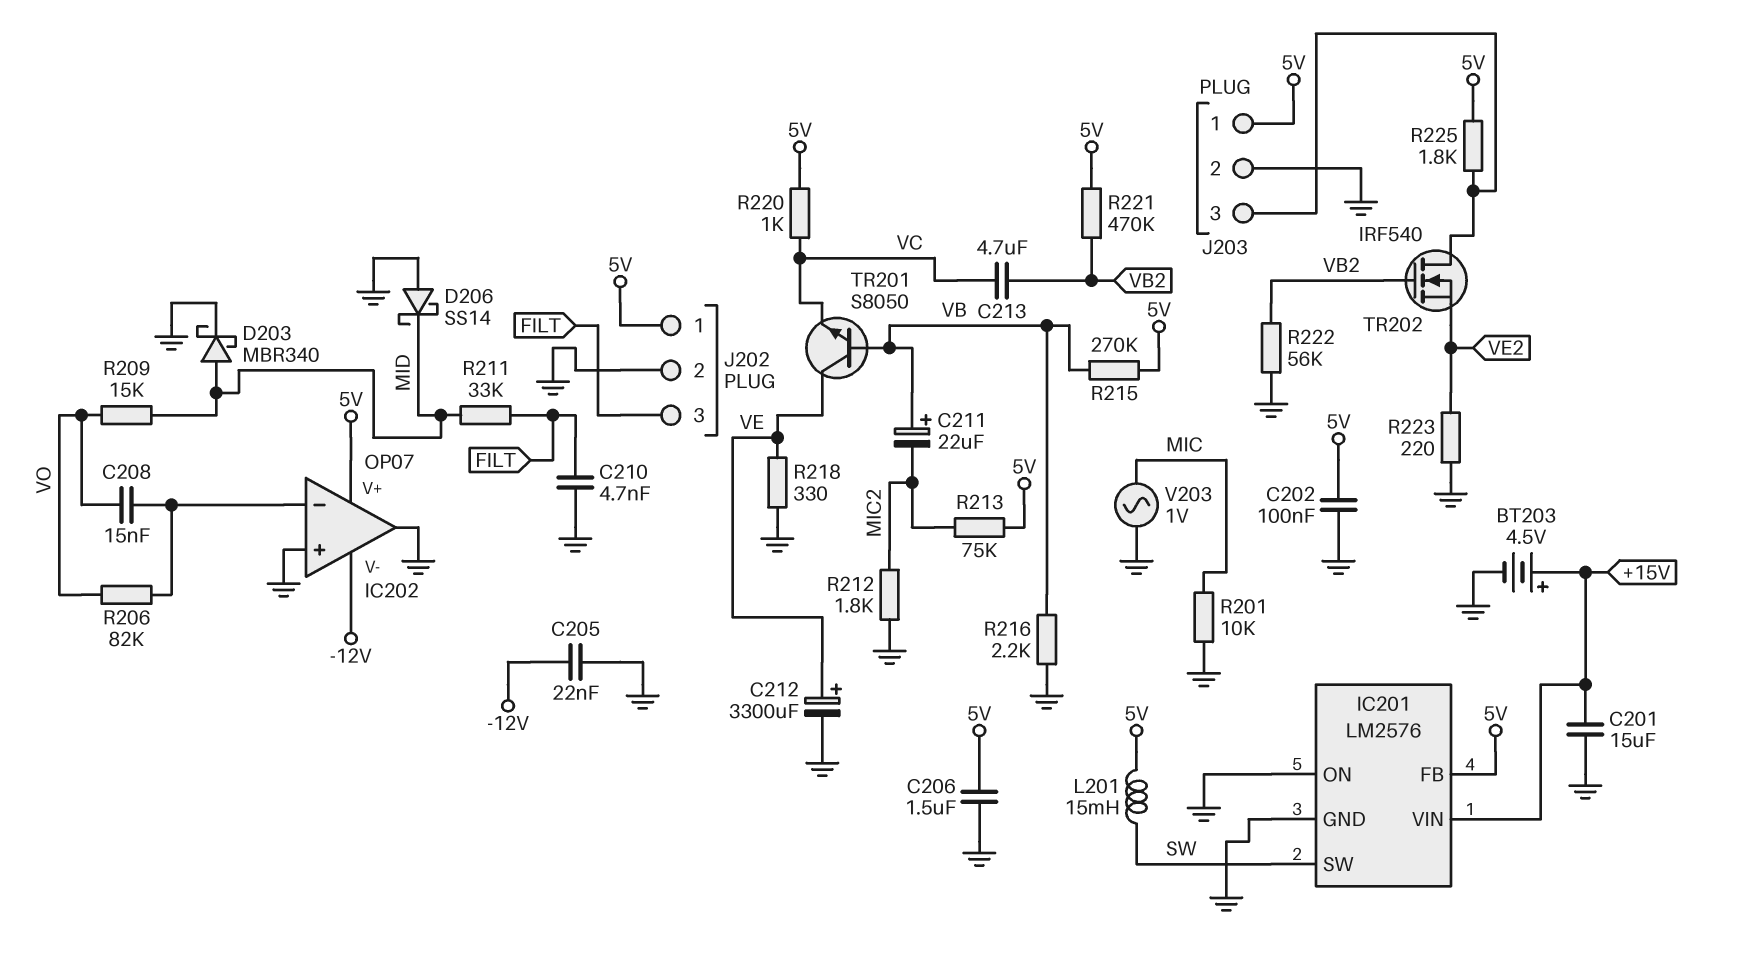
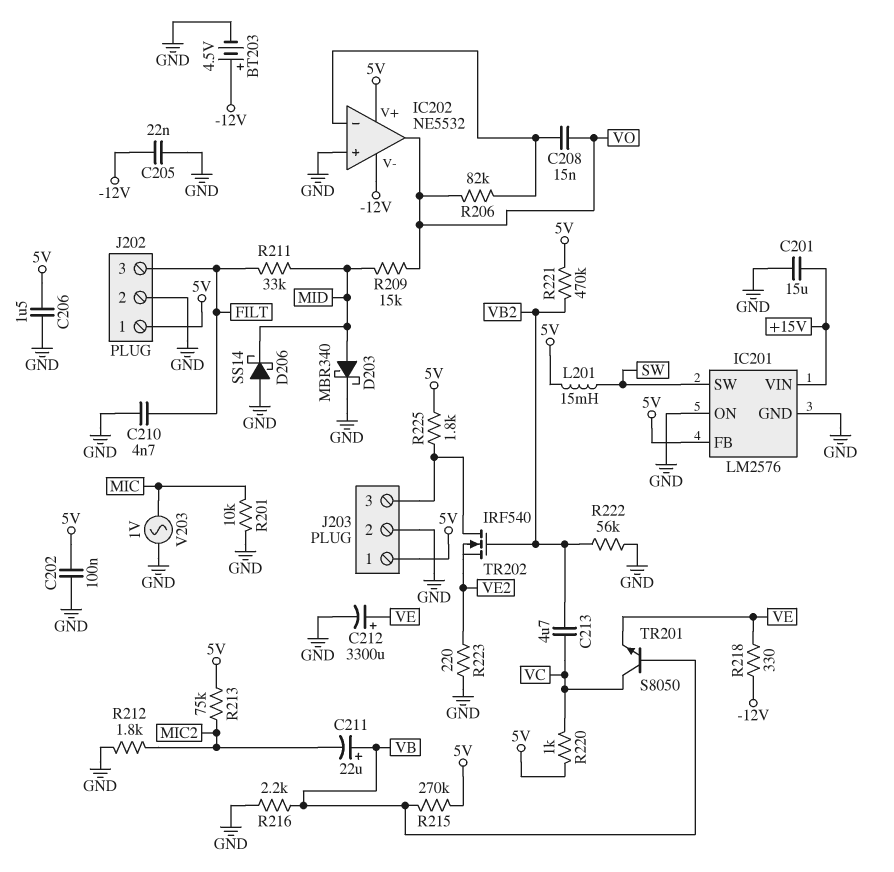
BT203: 4.5V (plus +15V, minus GND) -> 4.5V (plus -12V, minus GND)
IC202: OP07 -> NE5532
IC202 pin out: GND -> VO
R218: 330 (GND, VE) -> 330 (-12V, VE)
TR201: NPN S8050 (B VB, C VE, E VC) -> NPN S8050 (B VB, C VC, E VE)

